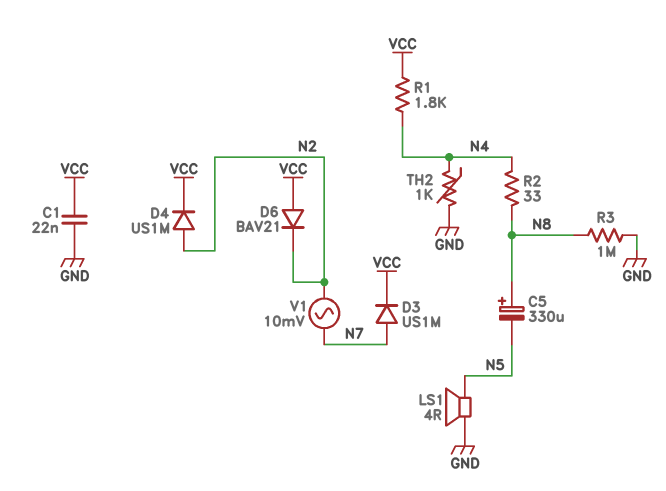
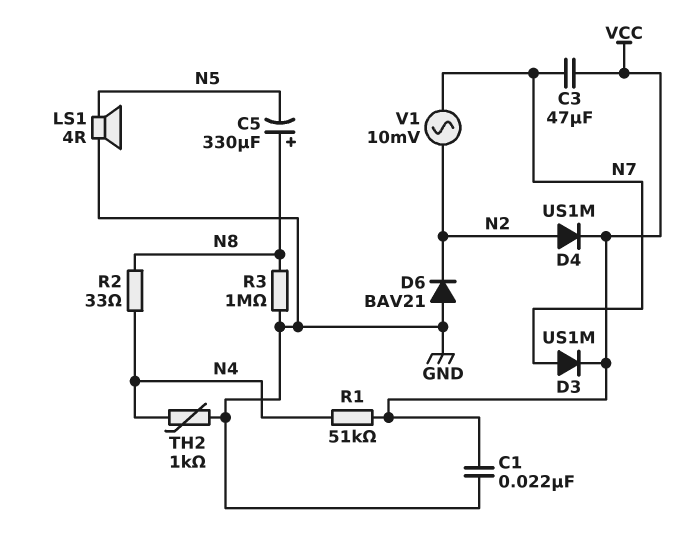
C3: none -> 47uF (N7, VCC)
D6: diode BAV21 (A VCC, K N2) -> diode BAV21 (A GND, K N2)
R1: 1.8k (N4, VCC) -> 51k (N4, VCC)

